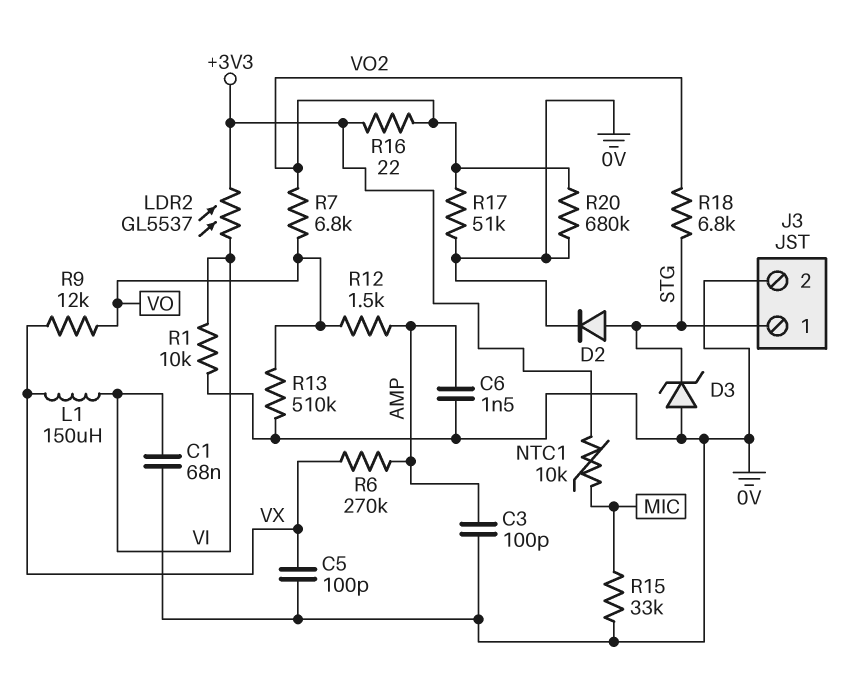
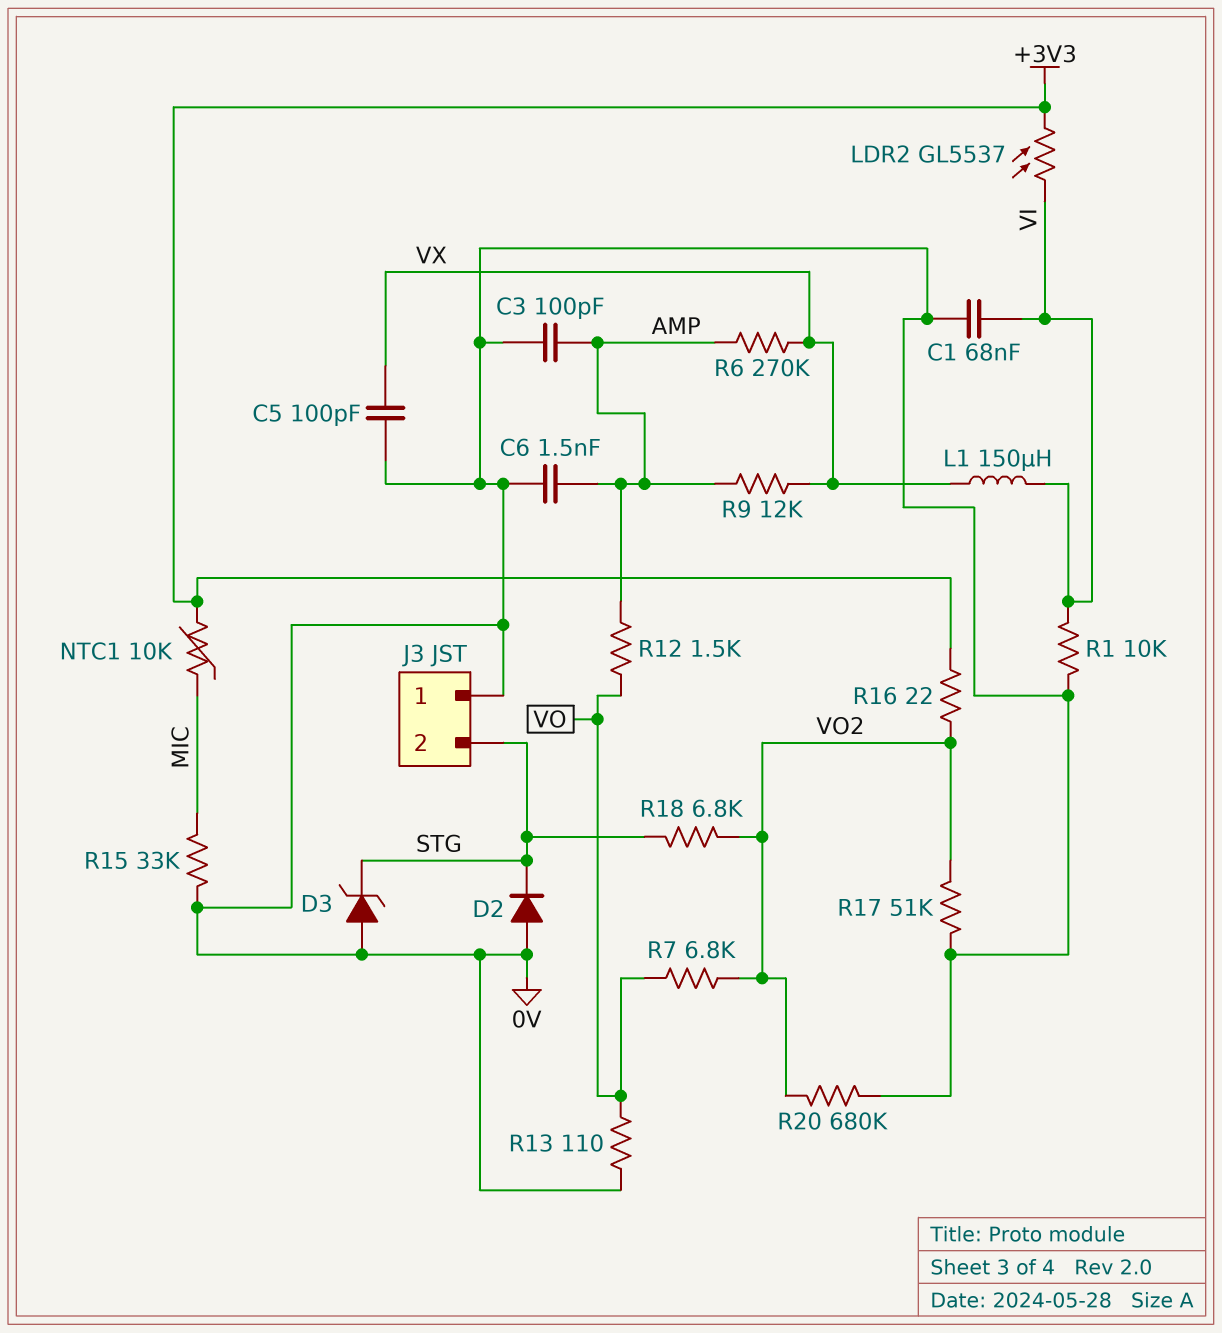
D2: diode (A STG, K 0V) -> diode (A 0V, K STG)
J3 pin 1: STG -> 0V
J3 pin 2: 0V -> STG
R9: 12k (VO, VX) -> 12k (AMP, VX)
R13: 510k (0V, VO) -> 110 (0V, VO)

